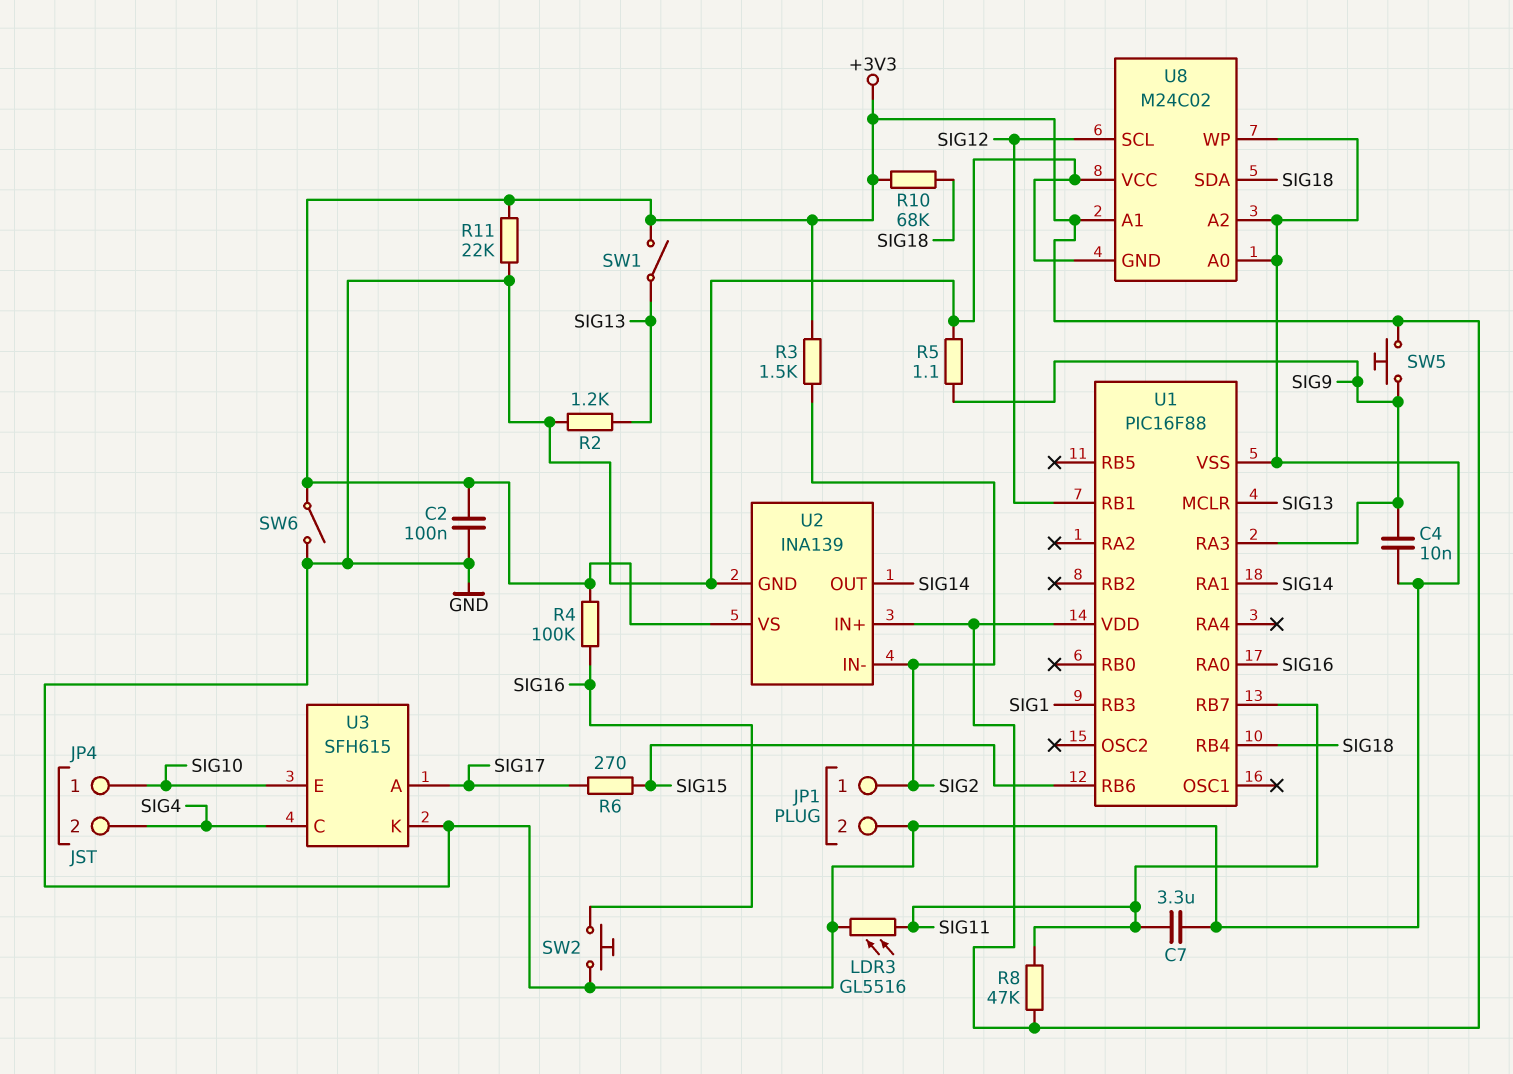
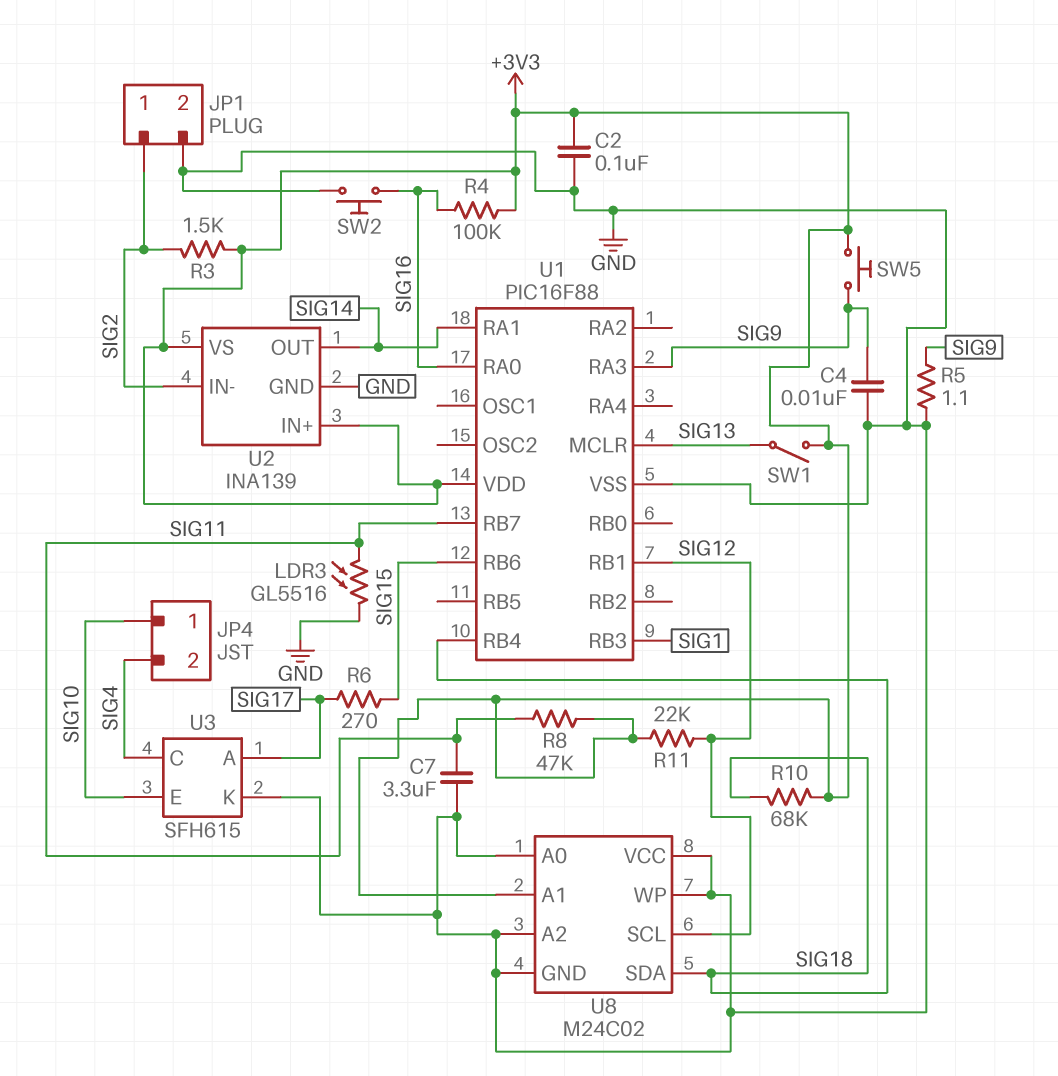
R2: 1.2k (GND, SIG13) -> none
R11: 22k (+3V3, GND) -> 22k (+3V3, SIG12)
SW6: switch (+3V3, GND) -> none

